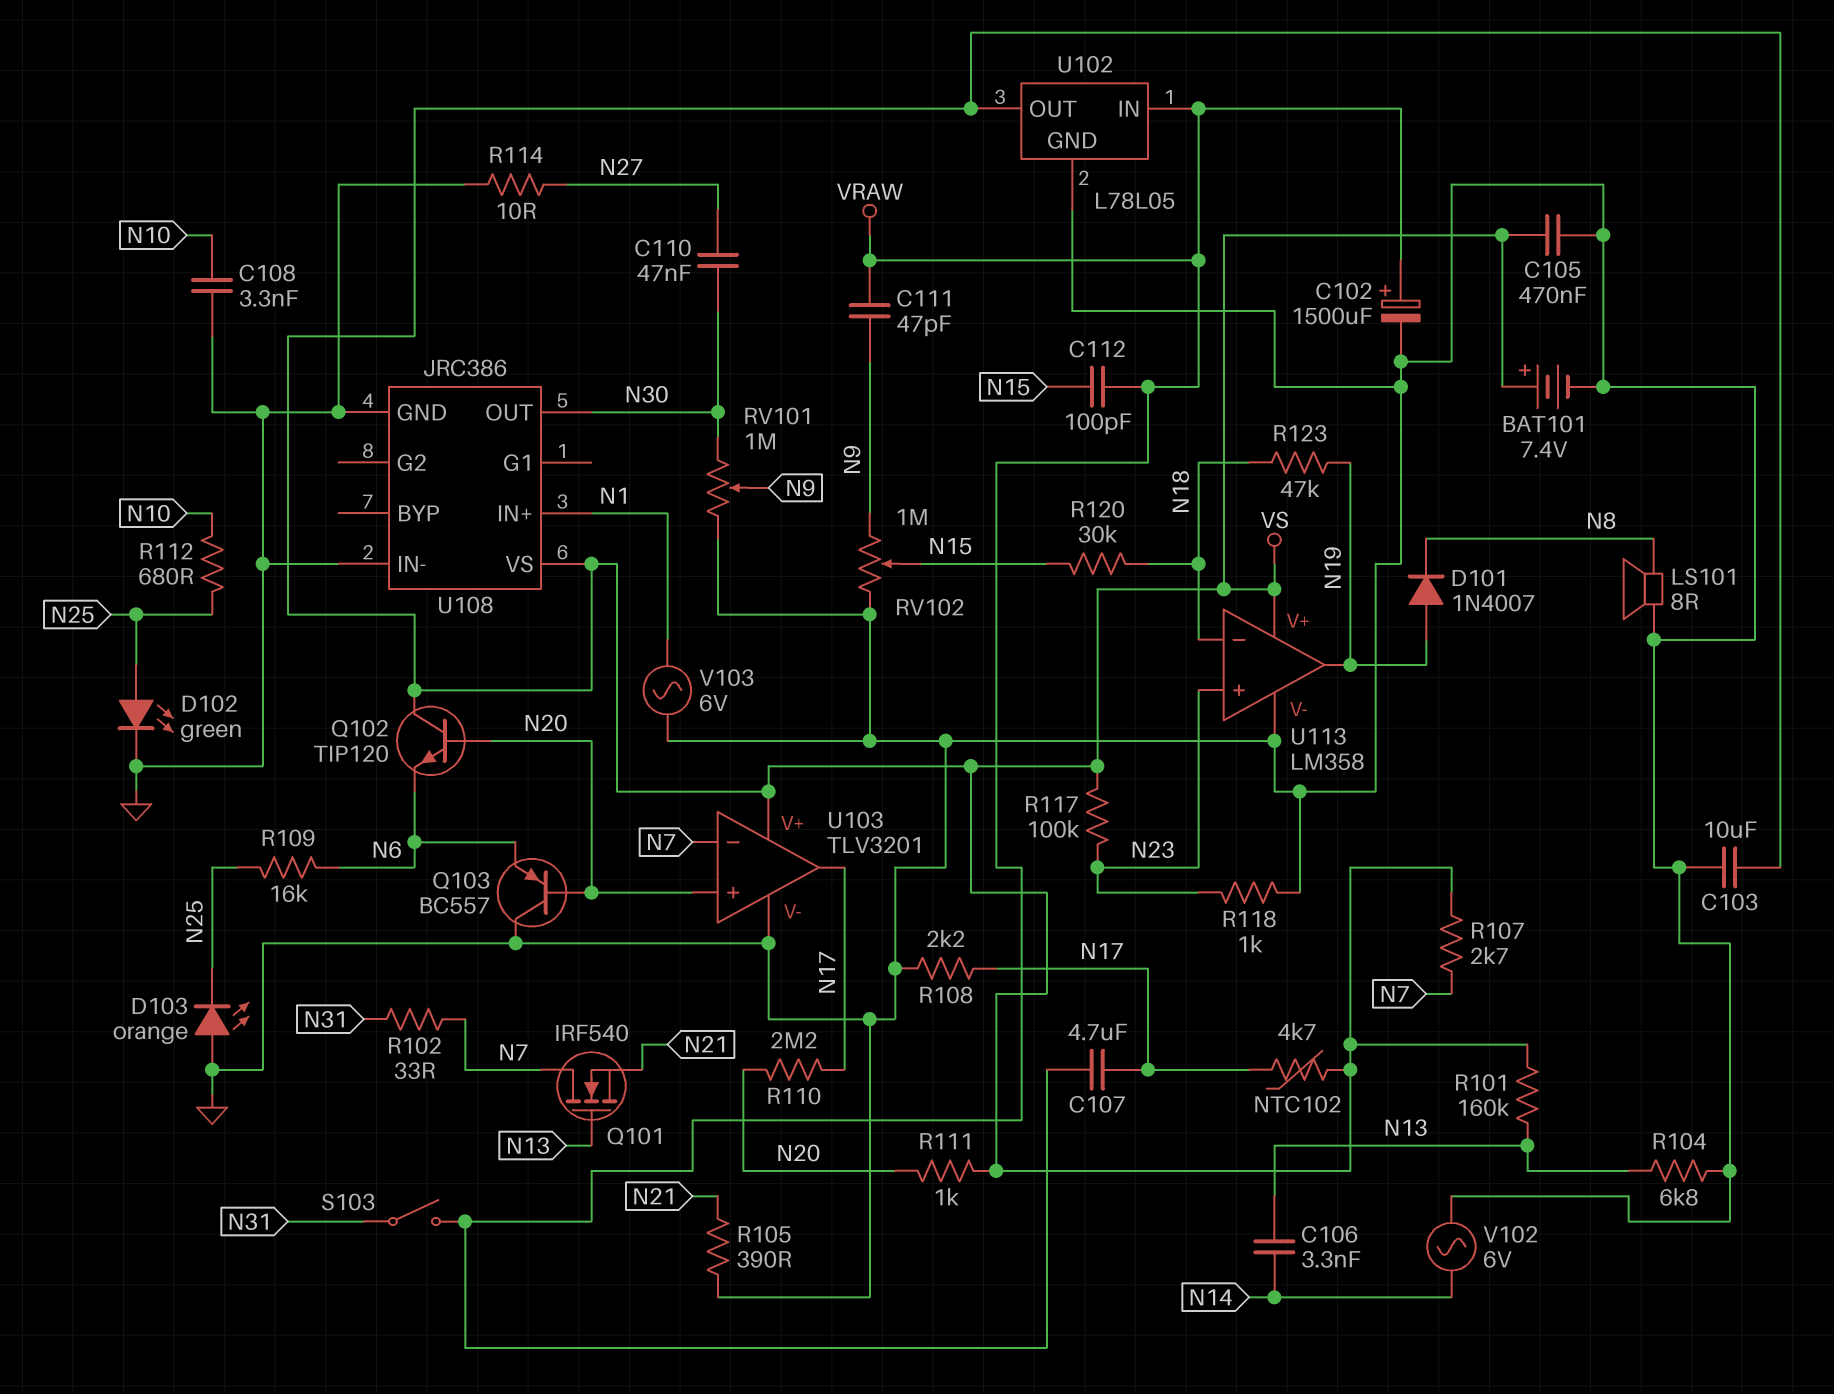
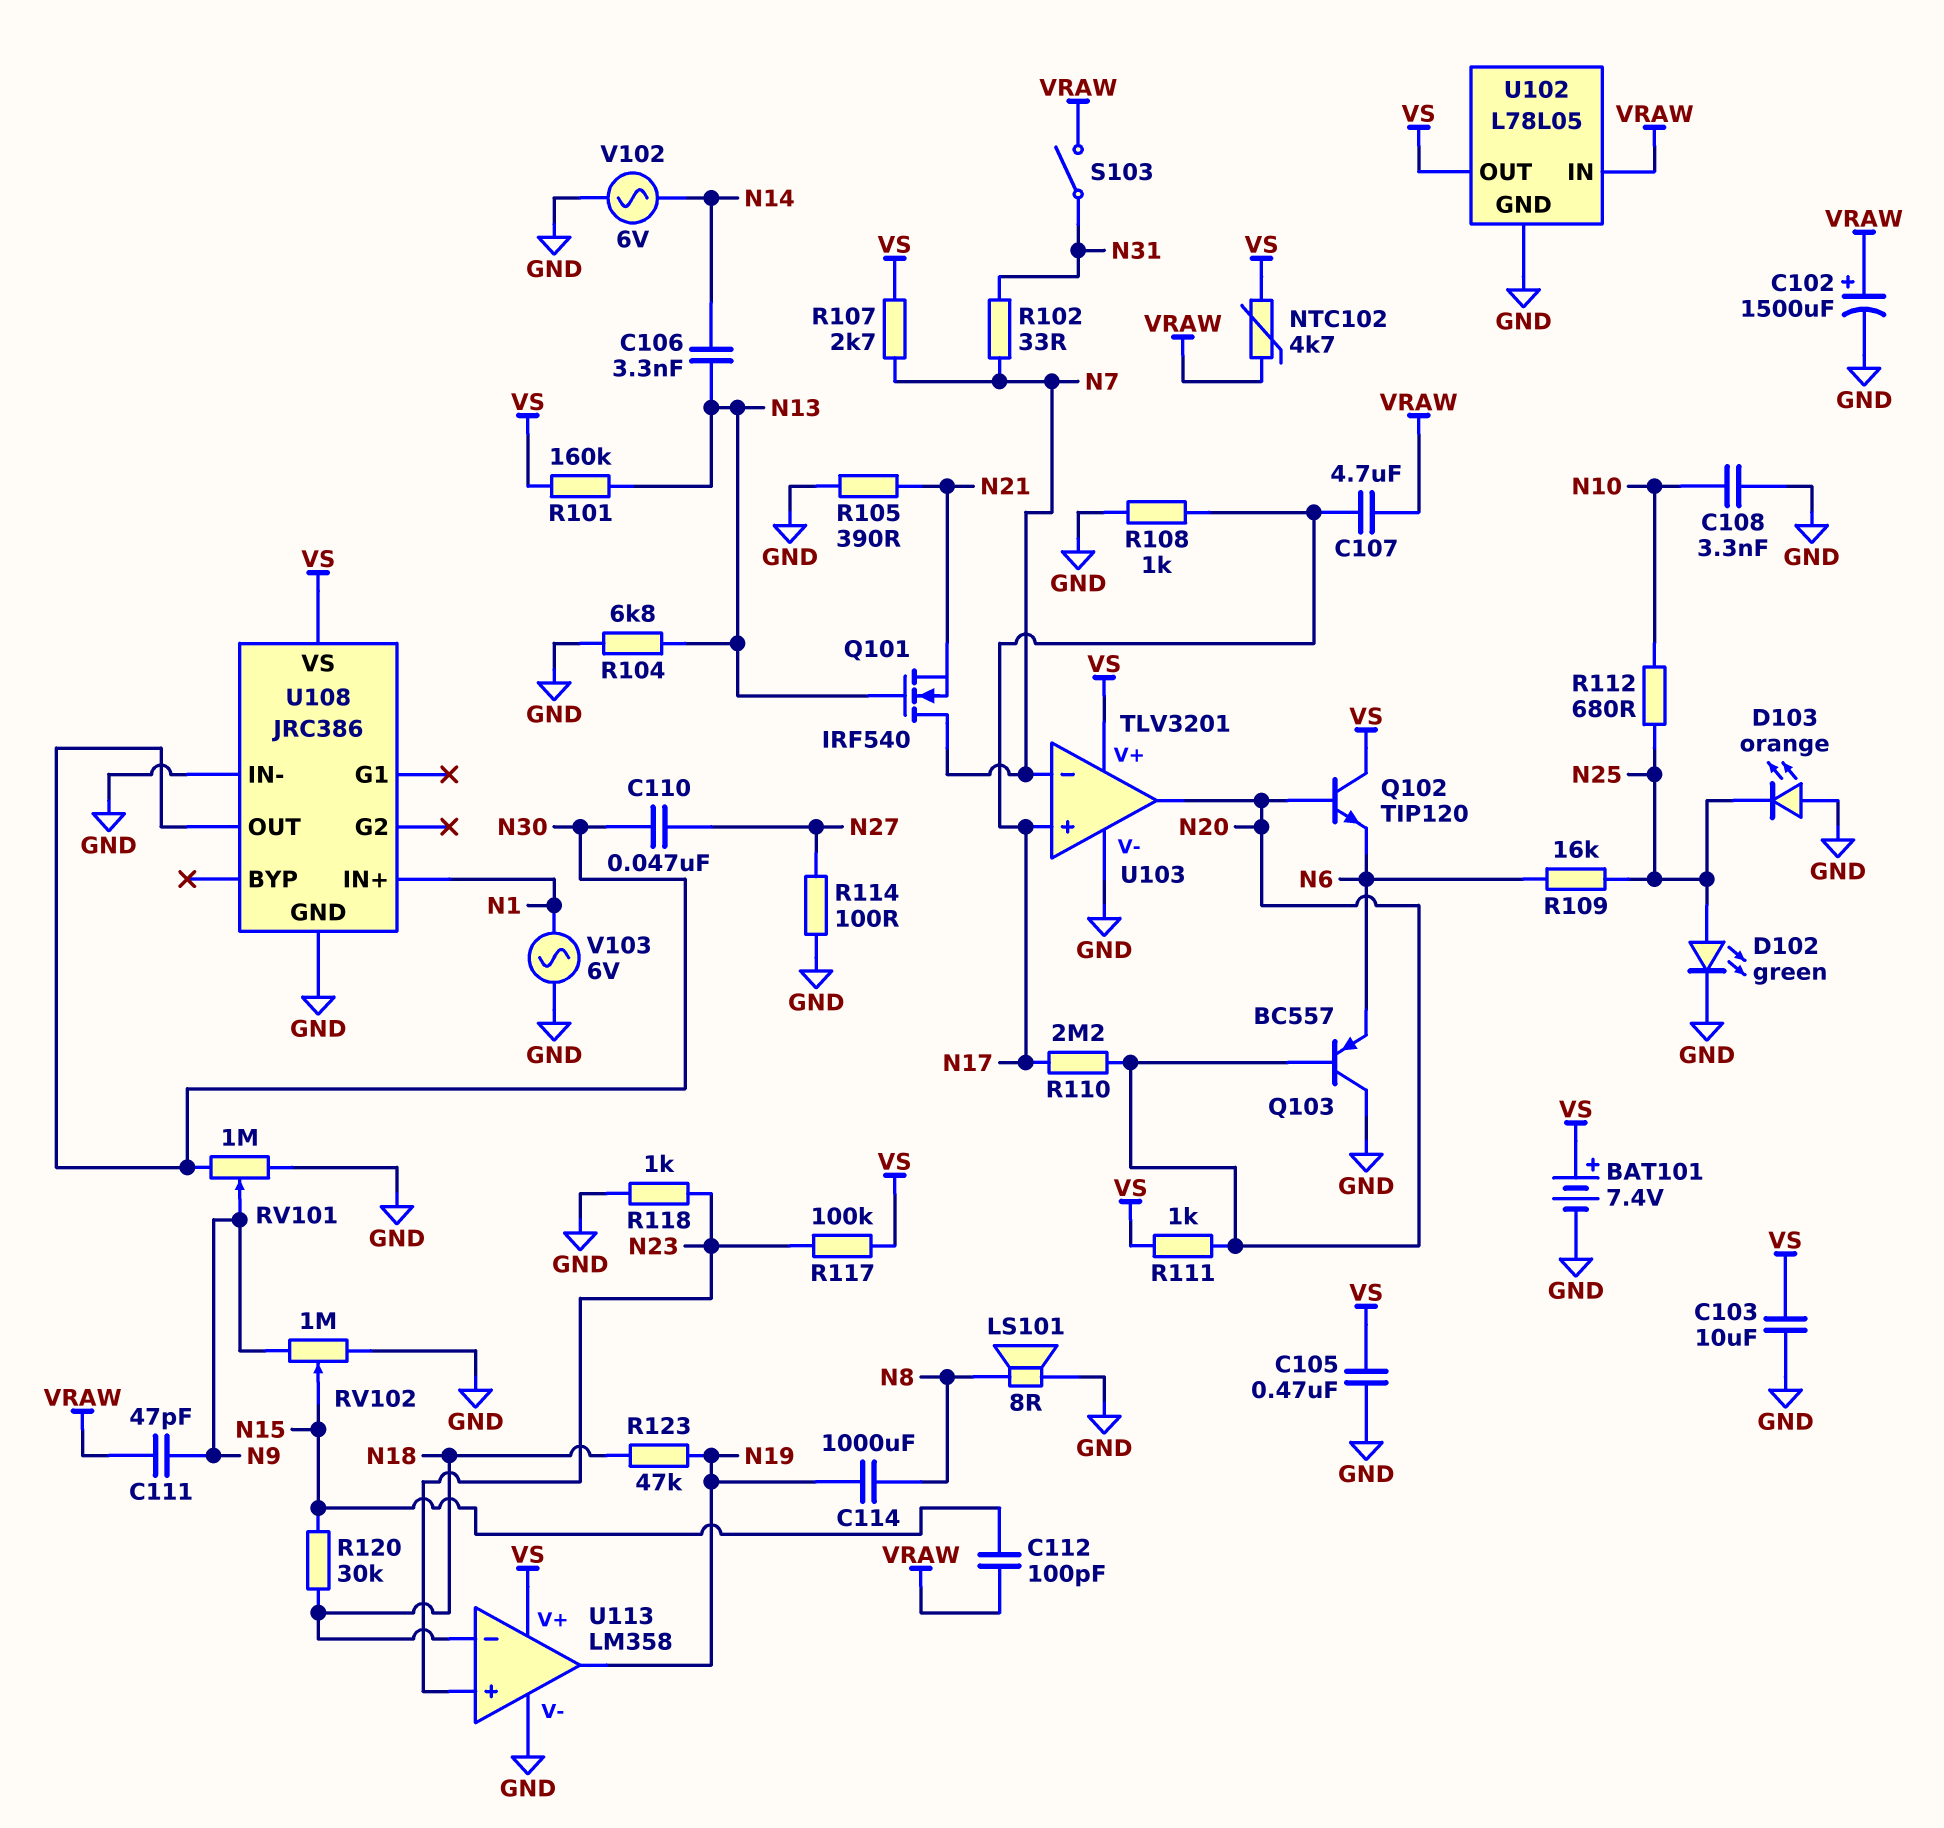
C114: none -> 1000uF (N8, N19)
D101: diode 1N4007 (A N19, K N8) -> none
NTC102: 4.7k (N17, VS) -> 4.7k (VRAW, VS)
R108: 2.2k (GND, N17) -> 1k (GND, N17)
R114: 10 (GND, N27) -> 100 (GND, N27)
U103 pin in+: N20 -> N17
U103 pin out: N17 -> N20

